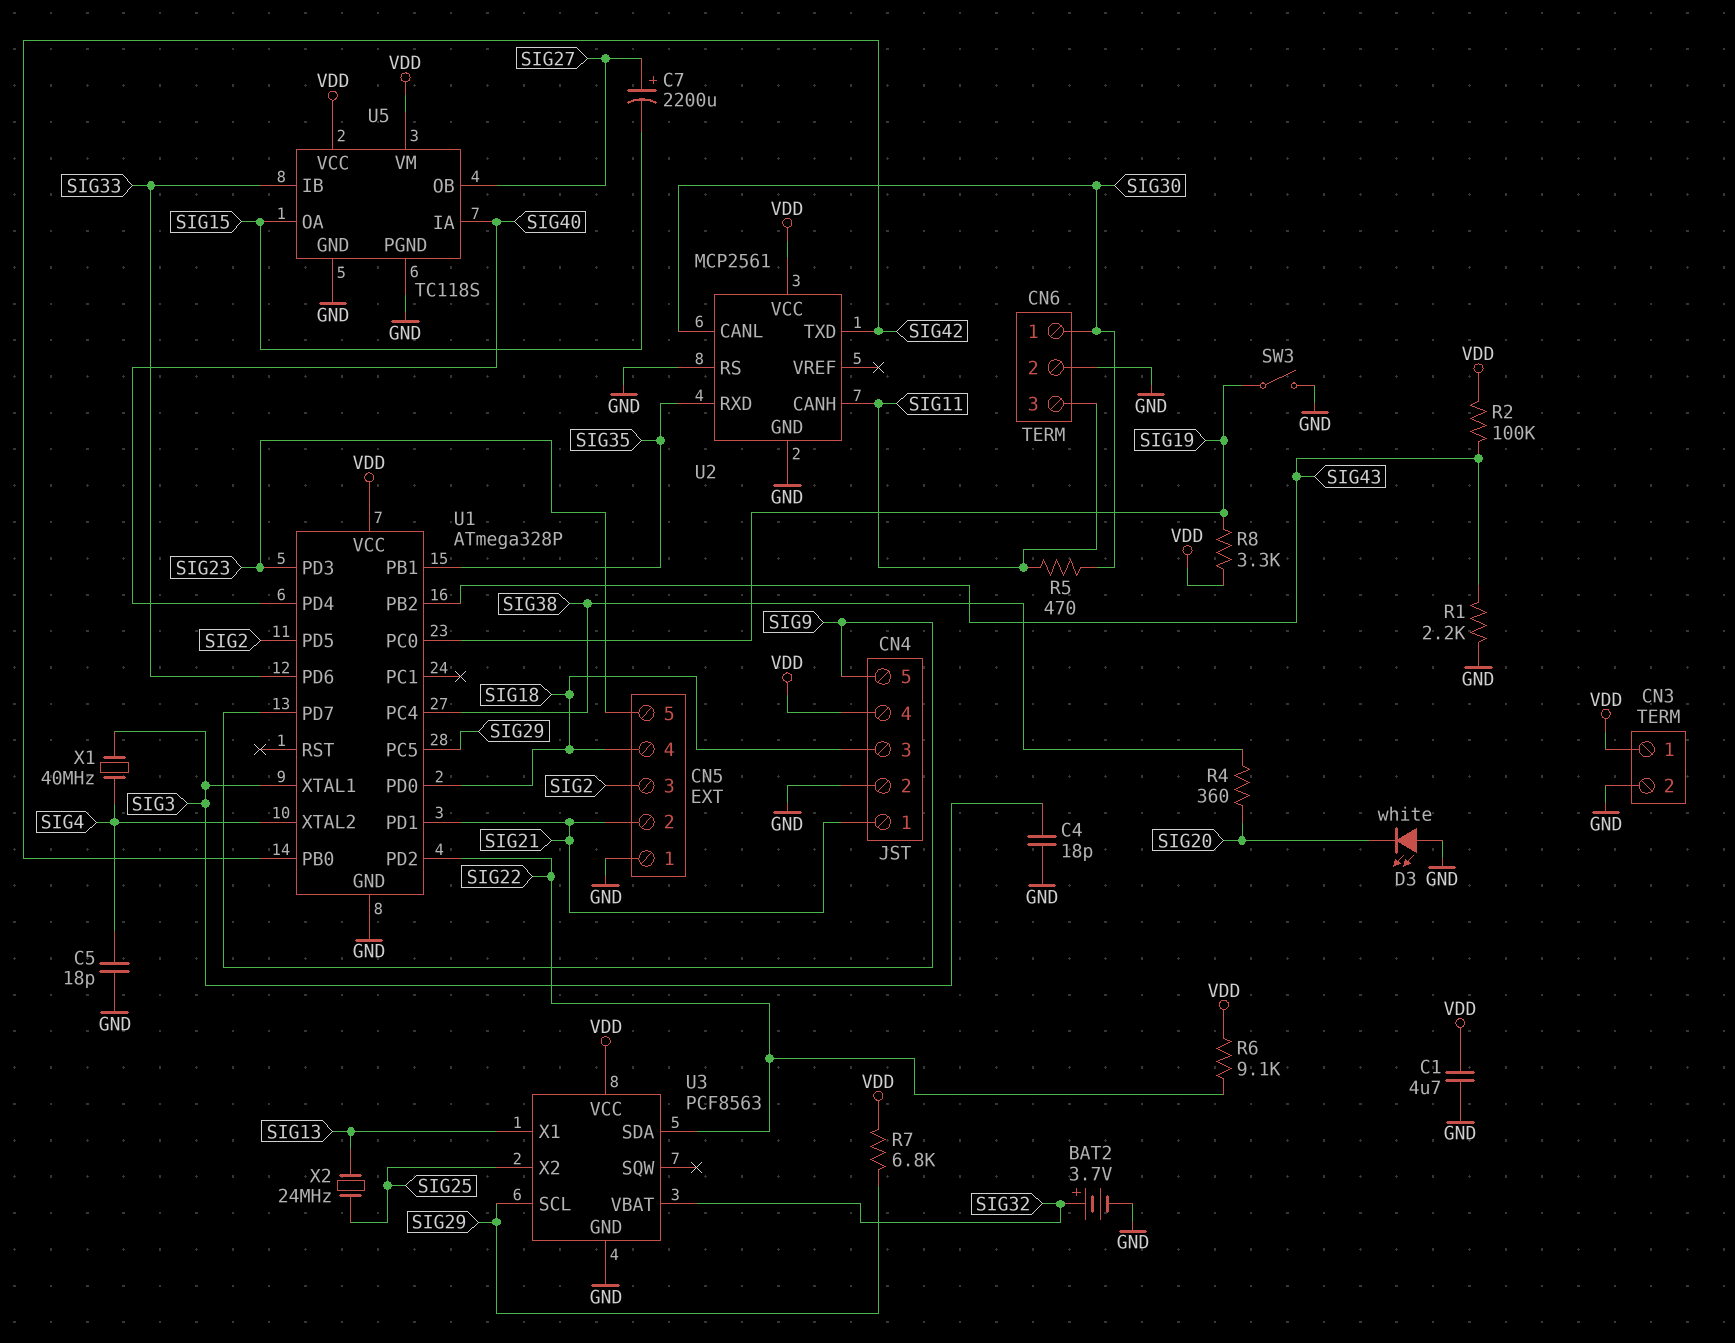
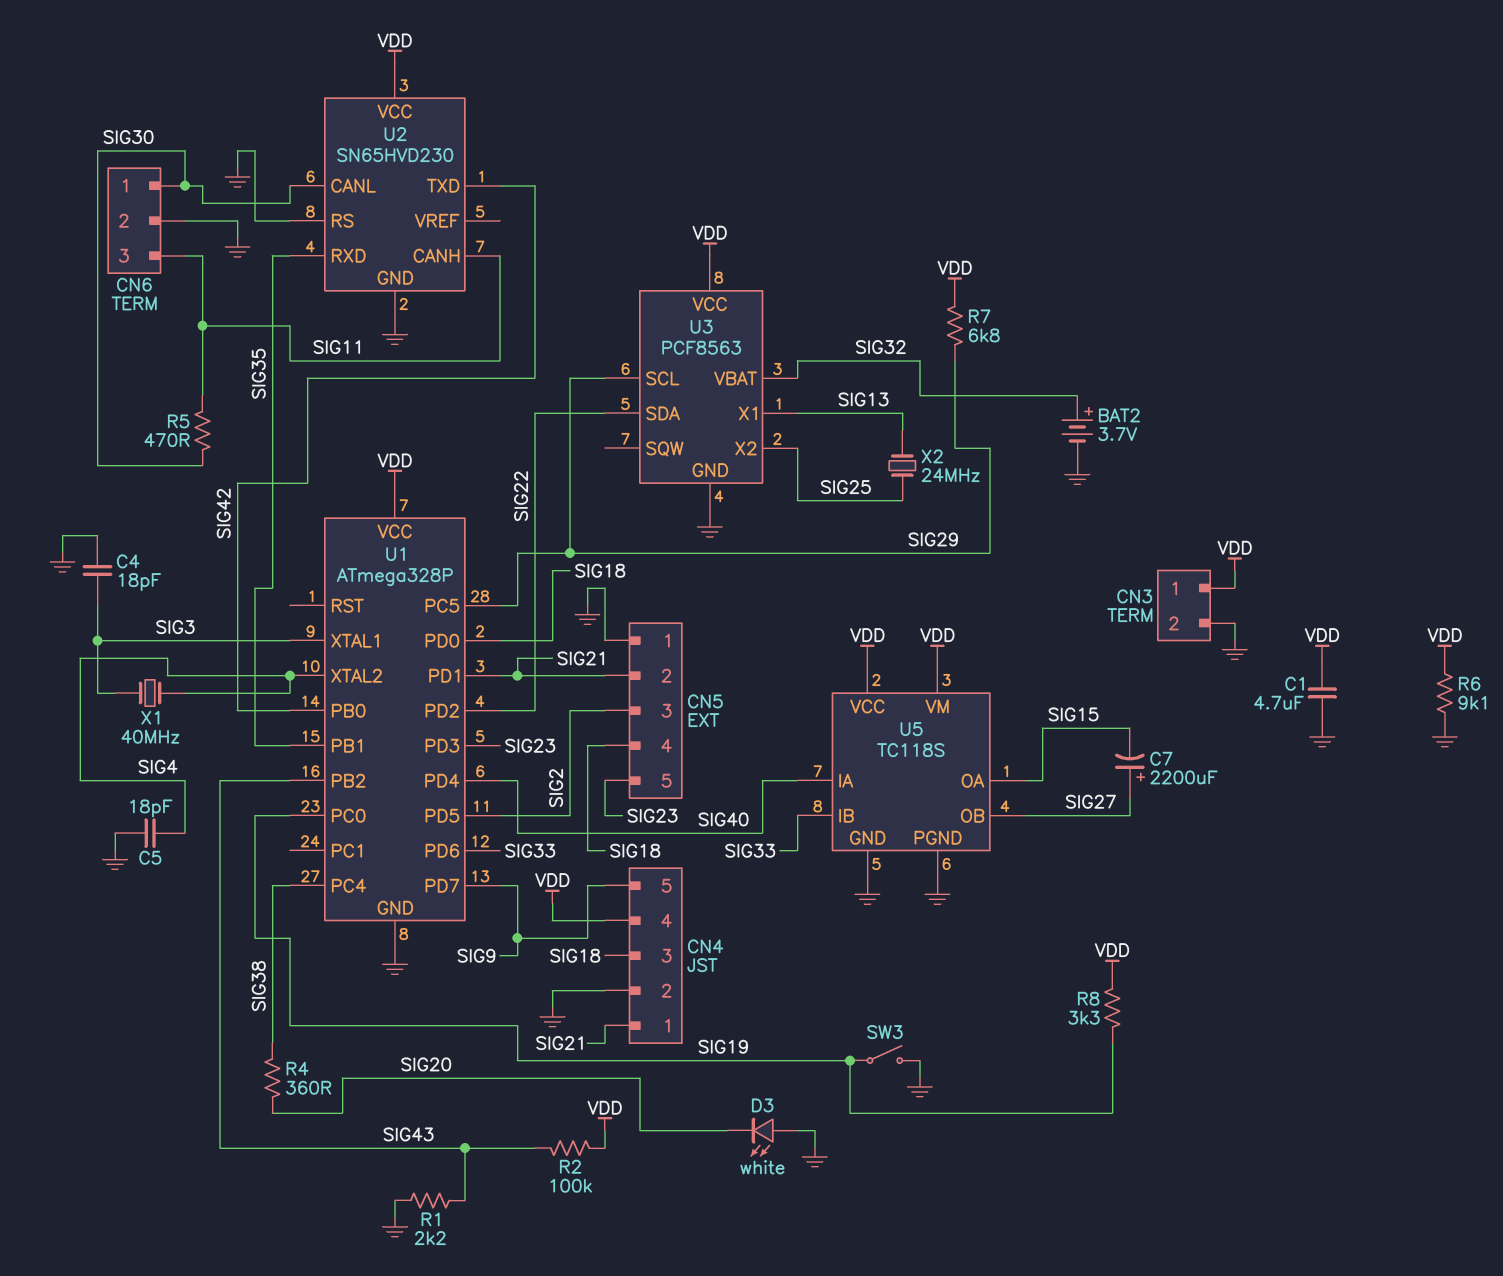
R6: 9.1k (SIG22, VDD) -> 9.1k (GND, VDD)
U2: MCP2561 -> SN65HVD230

